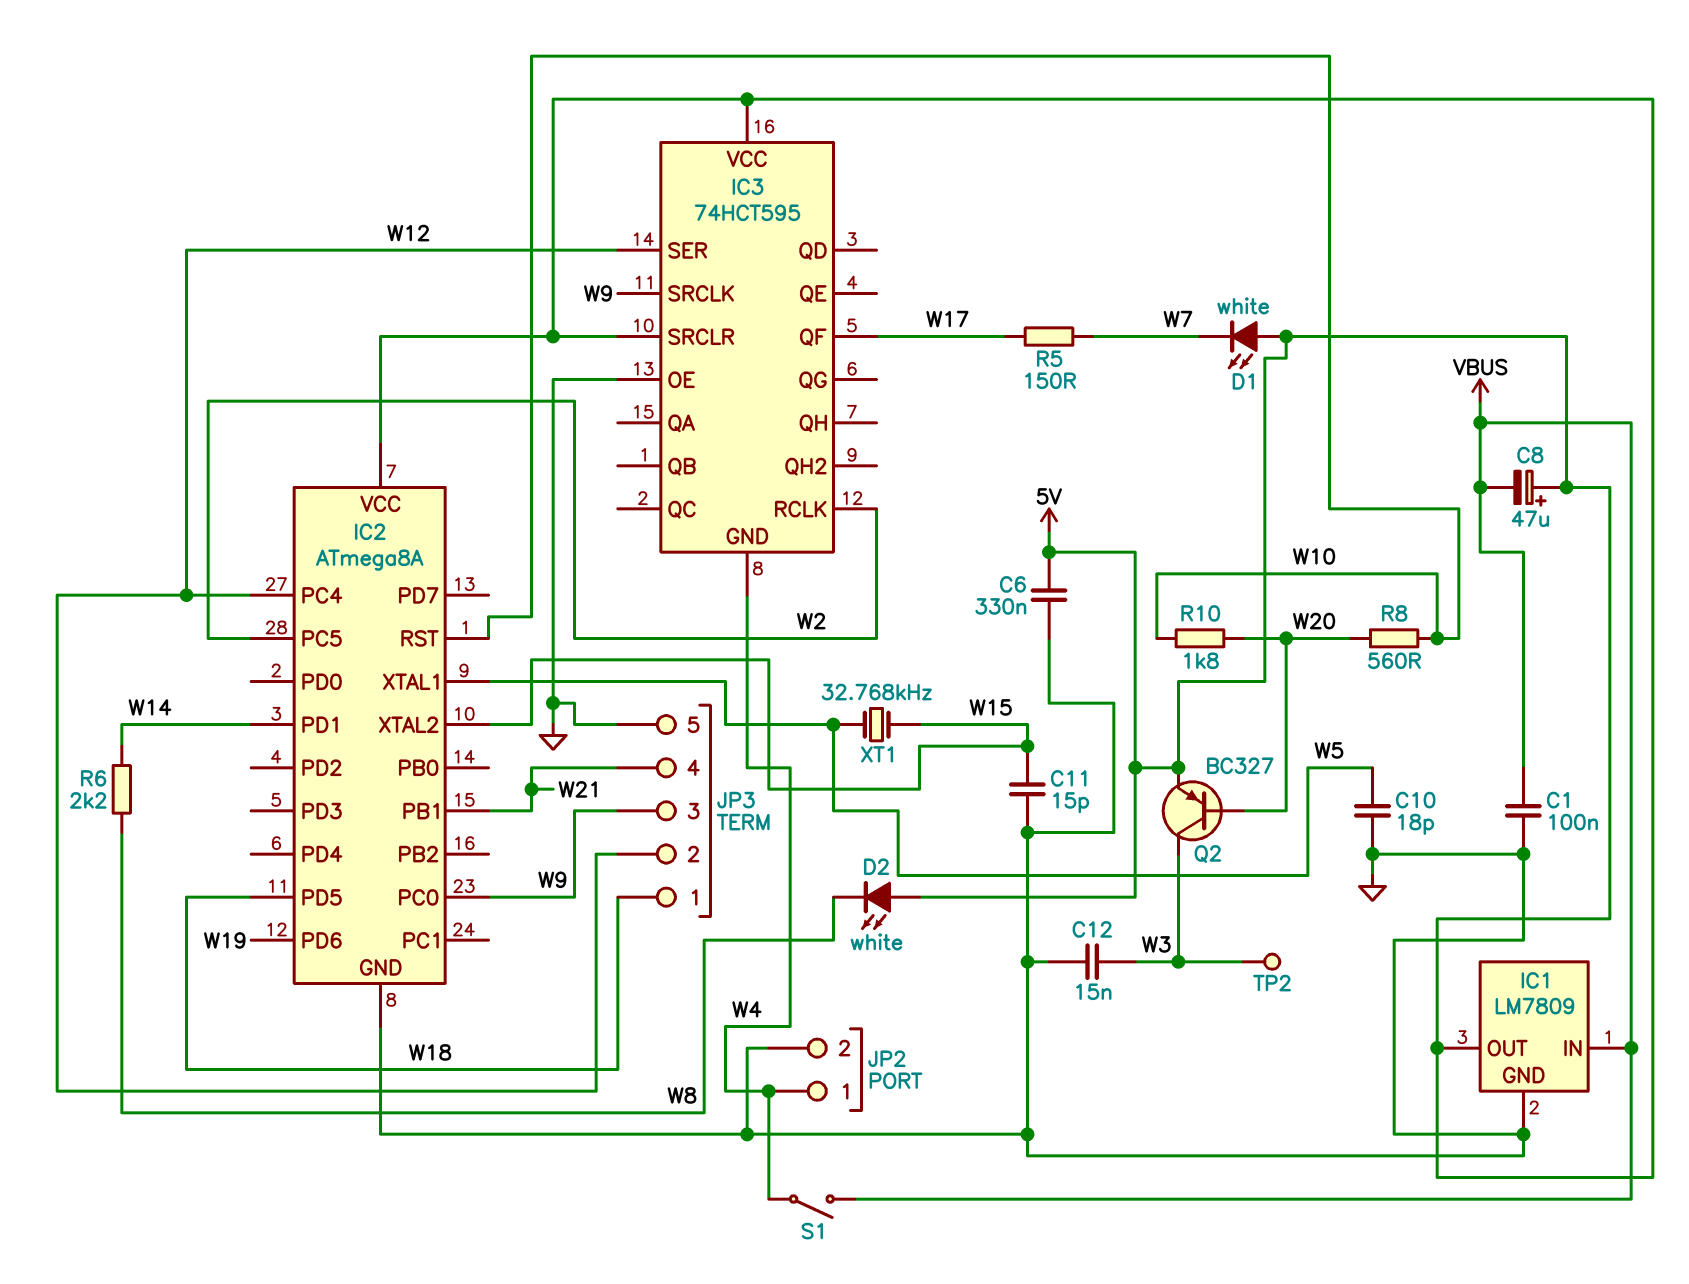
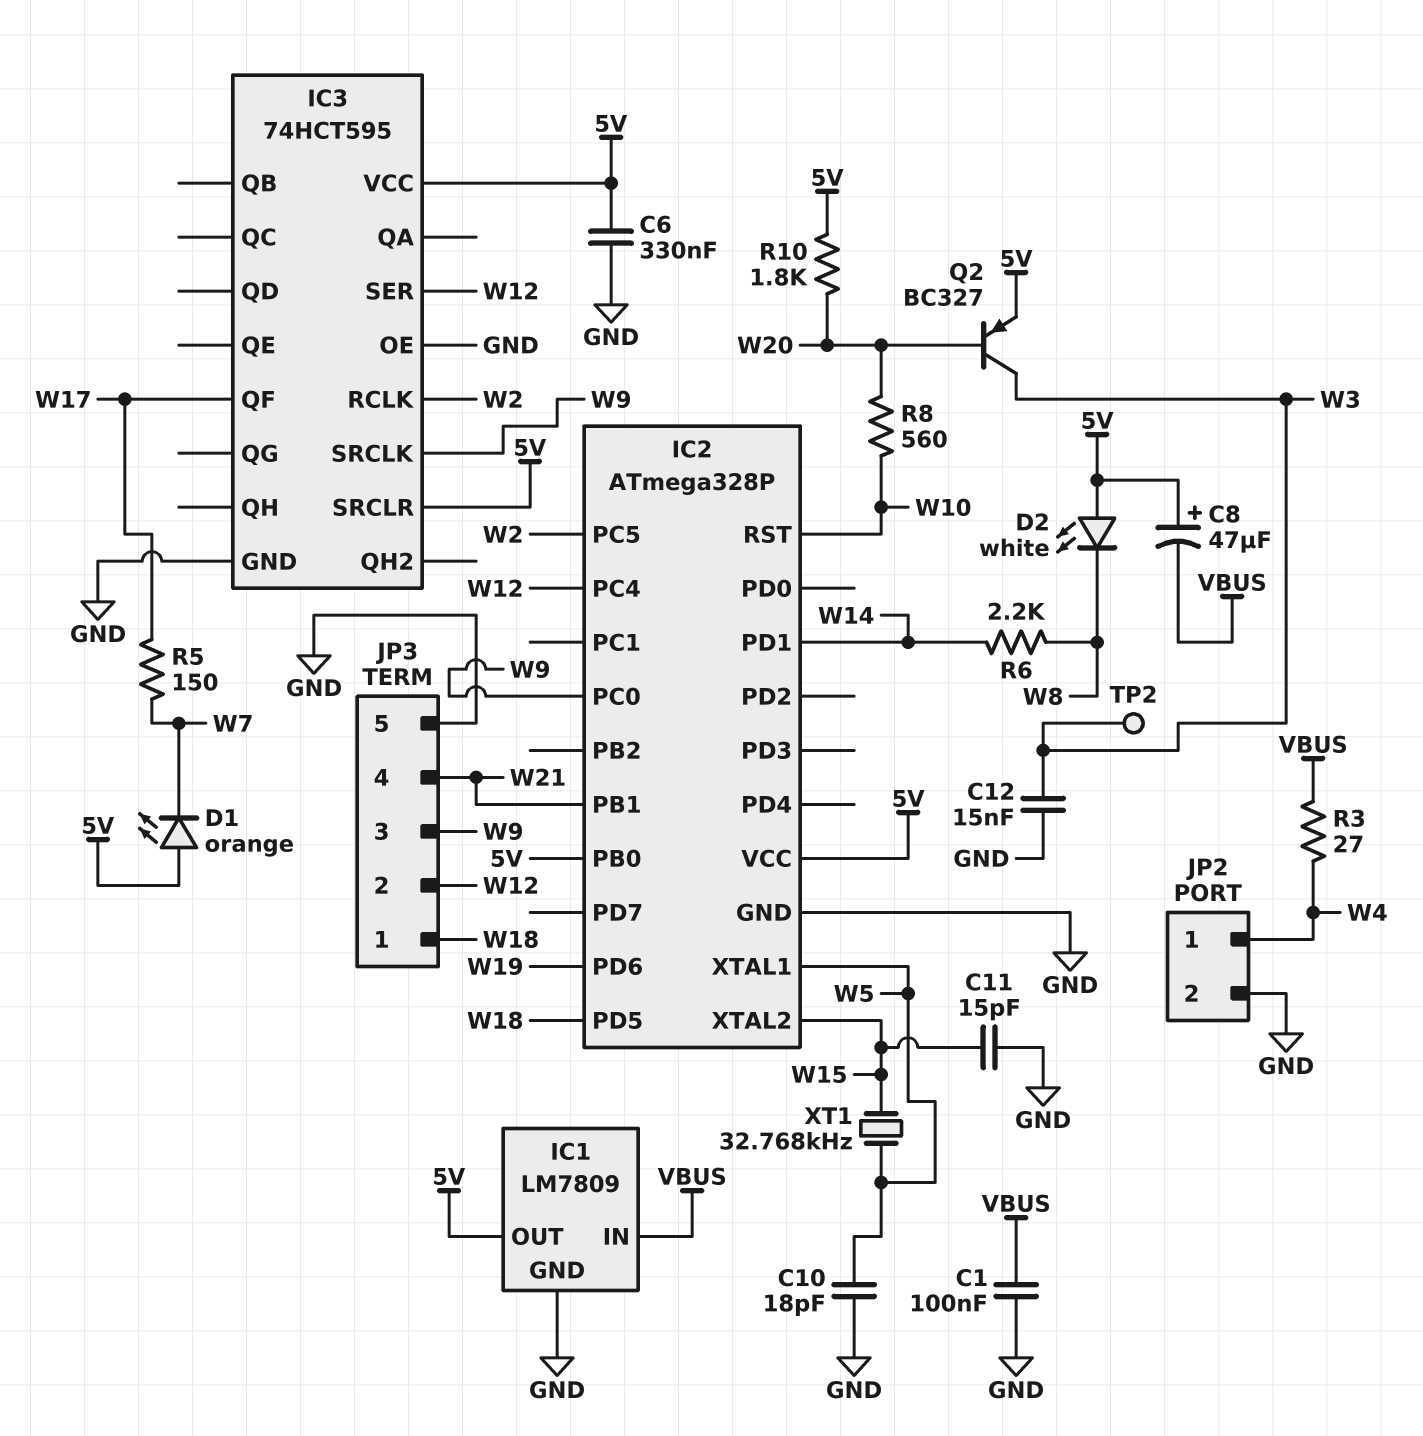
D1: LED white (A 5V, K W7) -> LED orange (A 5V, K W7)
IC2: ATmega8A -> ATmega328P
IC2 pin PB0: none -> 5V
IC3 pin GND: W4 -> GND
R3: none -> 27 (VBUS, W4)
R10: 1.8k (W10, W20) -> 1.8k (5V, W20)
S1: switch (VBUS, W4) -> none

